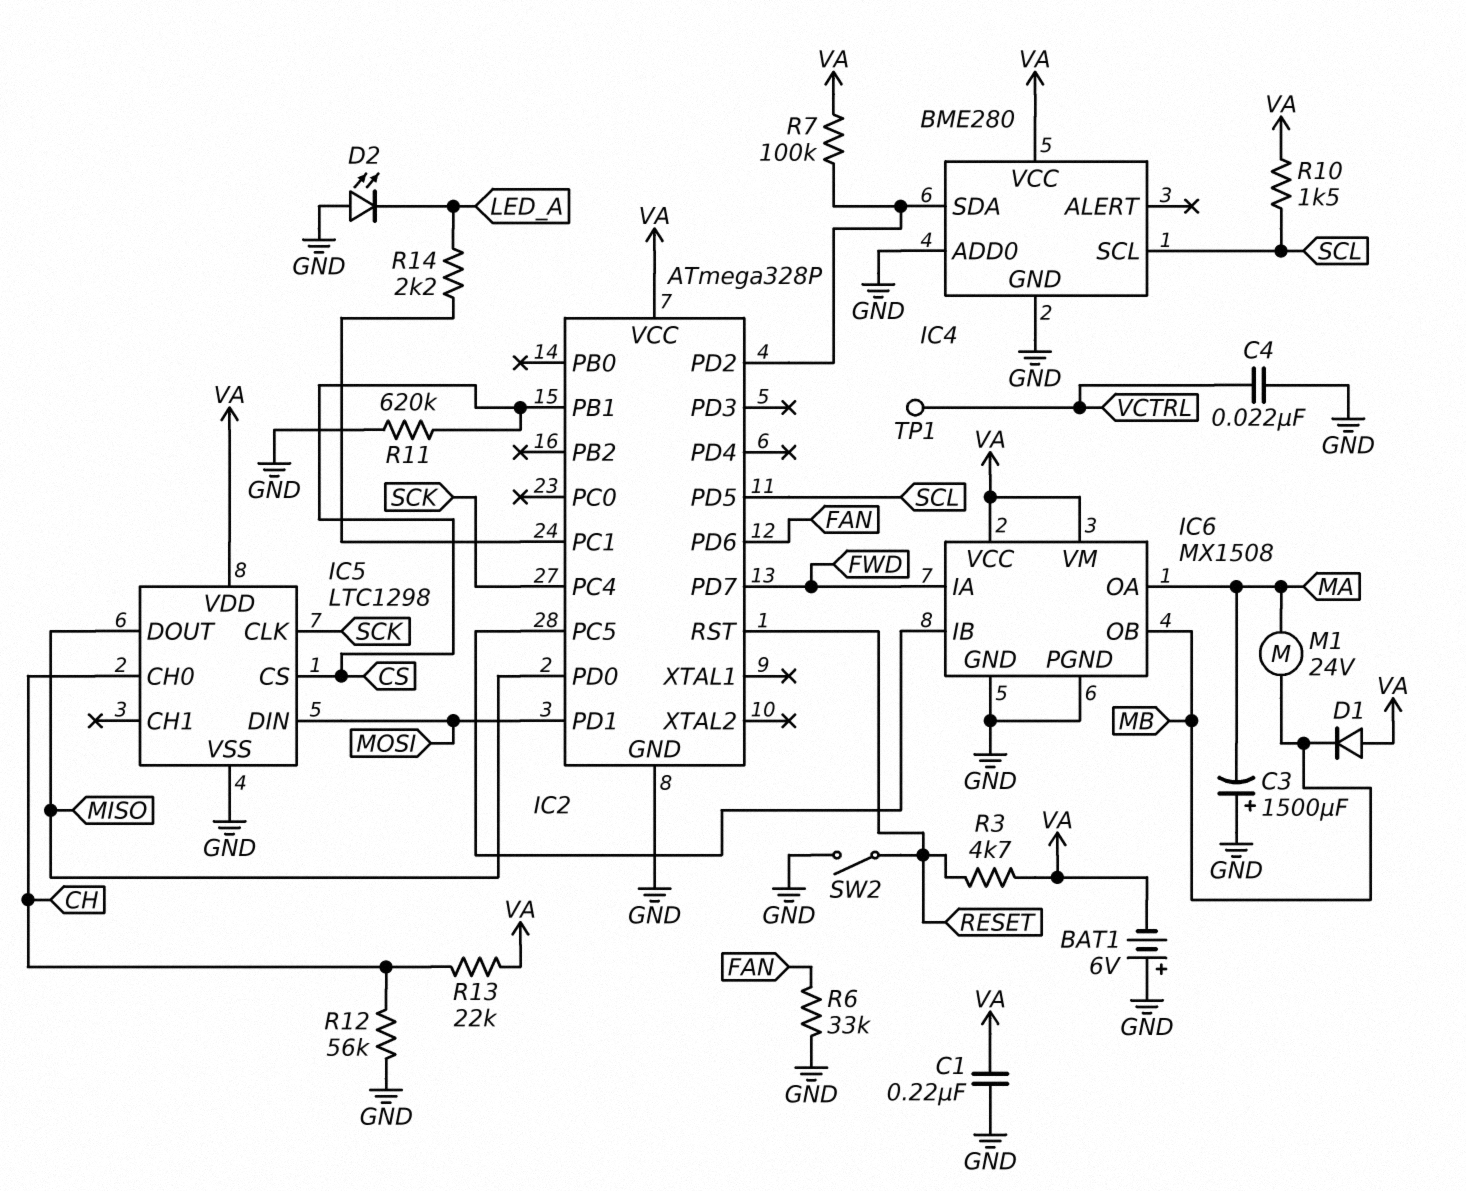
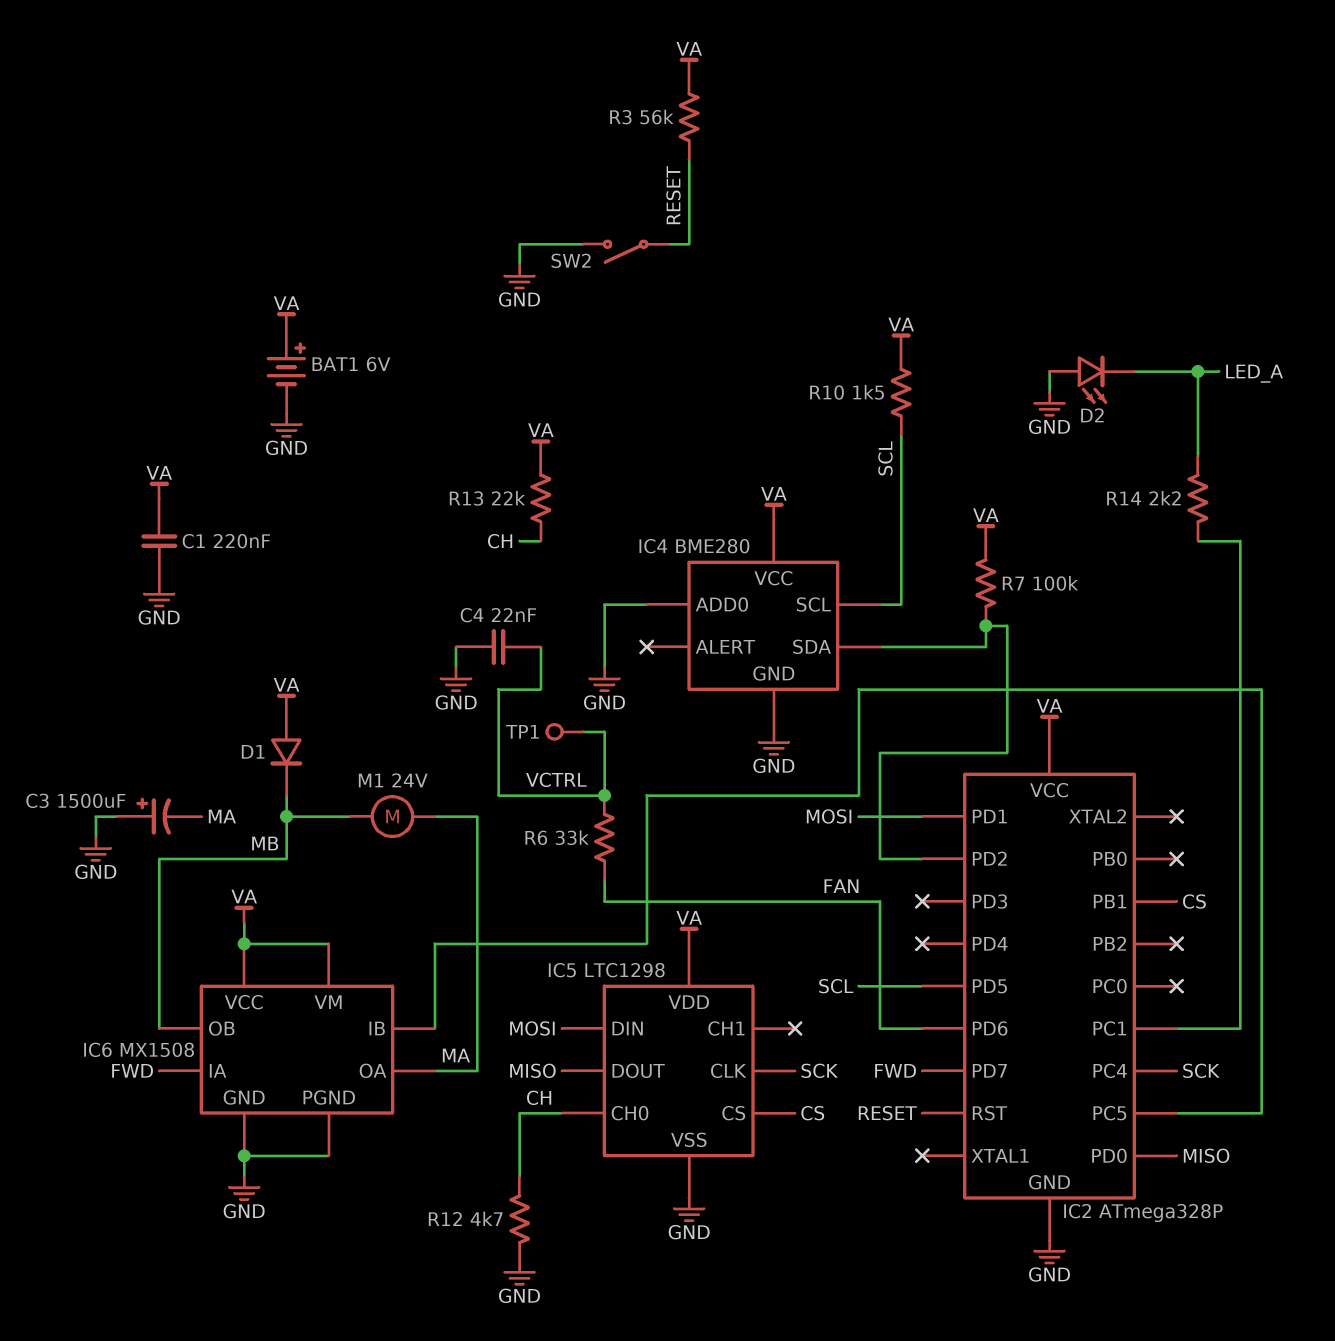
BAT1: 6V (plus GND, minus VA) -> 6V (plus VA, minus GND)
R3: 4.7k (RESET, VA) -> 56k (RESET, VA)
R6: 33k (FAN, GND) -> 33k (FAN, VCTRL)
R11: 620k (CS, GND) -> none
R12: 56k (CH, GND) -> 4.7k (CH, GND)

